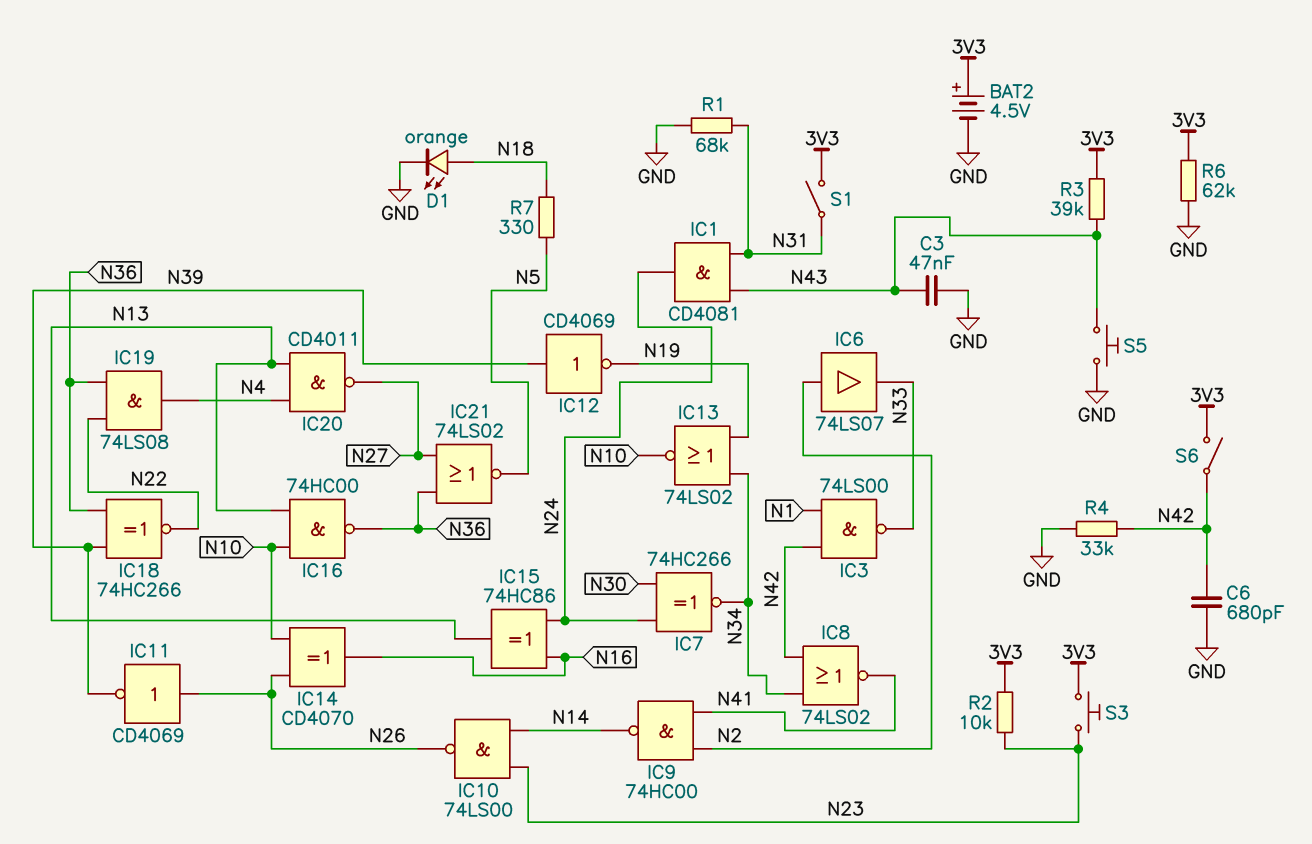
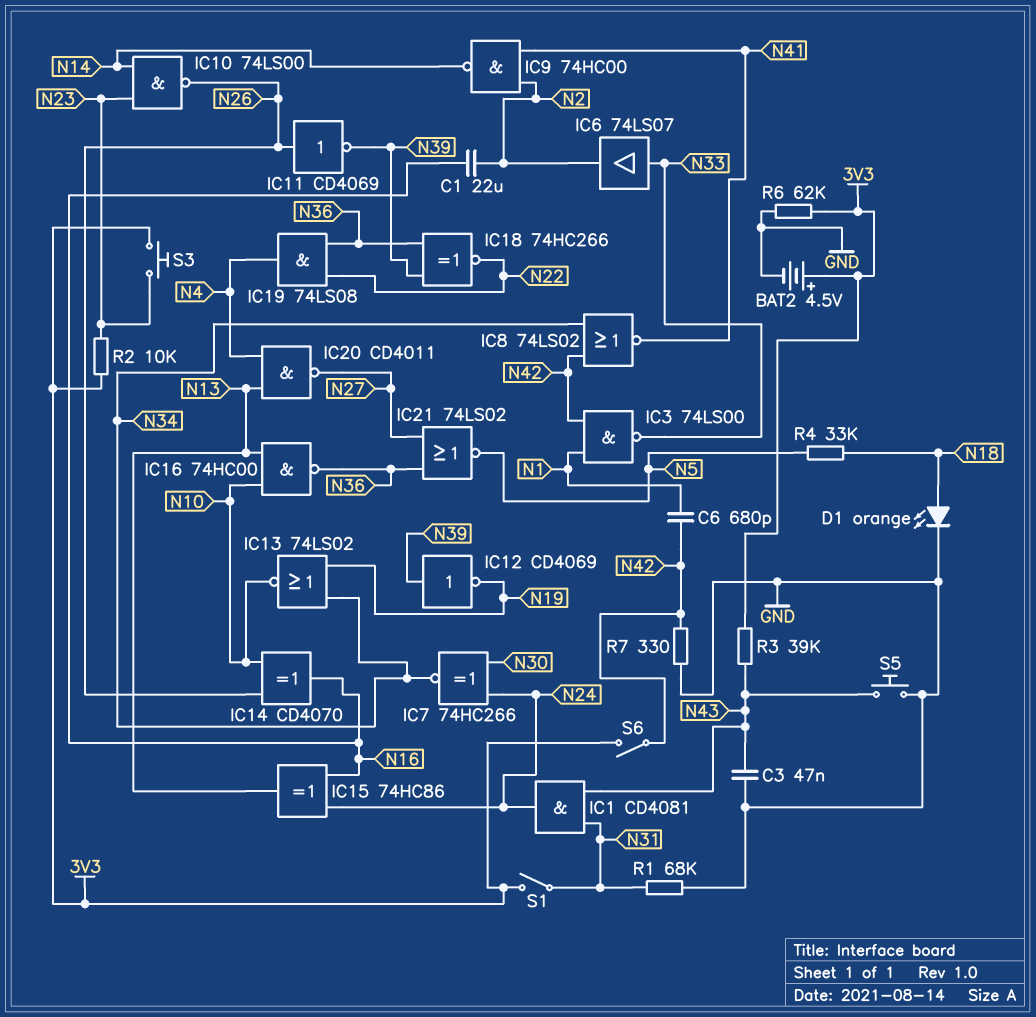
C1: none -> 22uF (N2, N16)
C6: 680pF (GND, N42) -> 680pF (N1, N42)
IC6: buffer 74LS07 (in N2, out N33) -> buffer 74LS07 (in N33, out N2)
R4: 33k (GND, N42) -> 33k (N5, N18)
R7: 330 (N5, N18) -> 330 (GND, N42)

